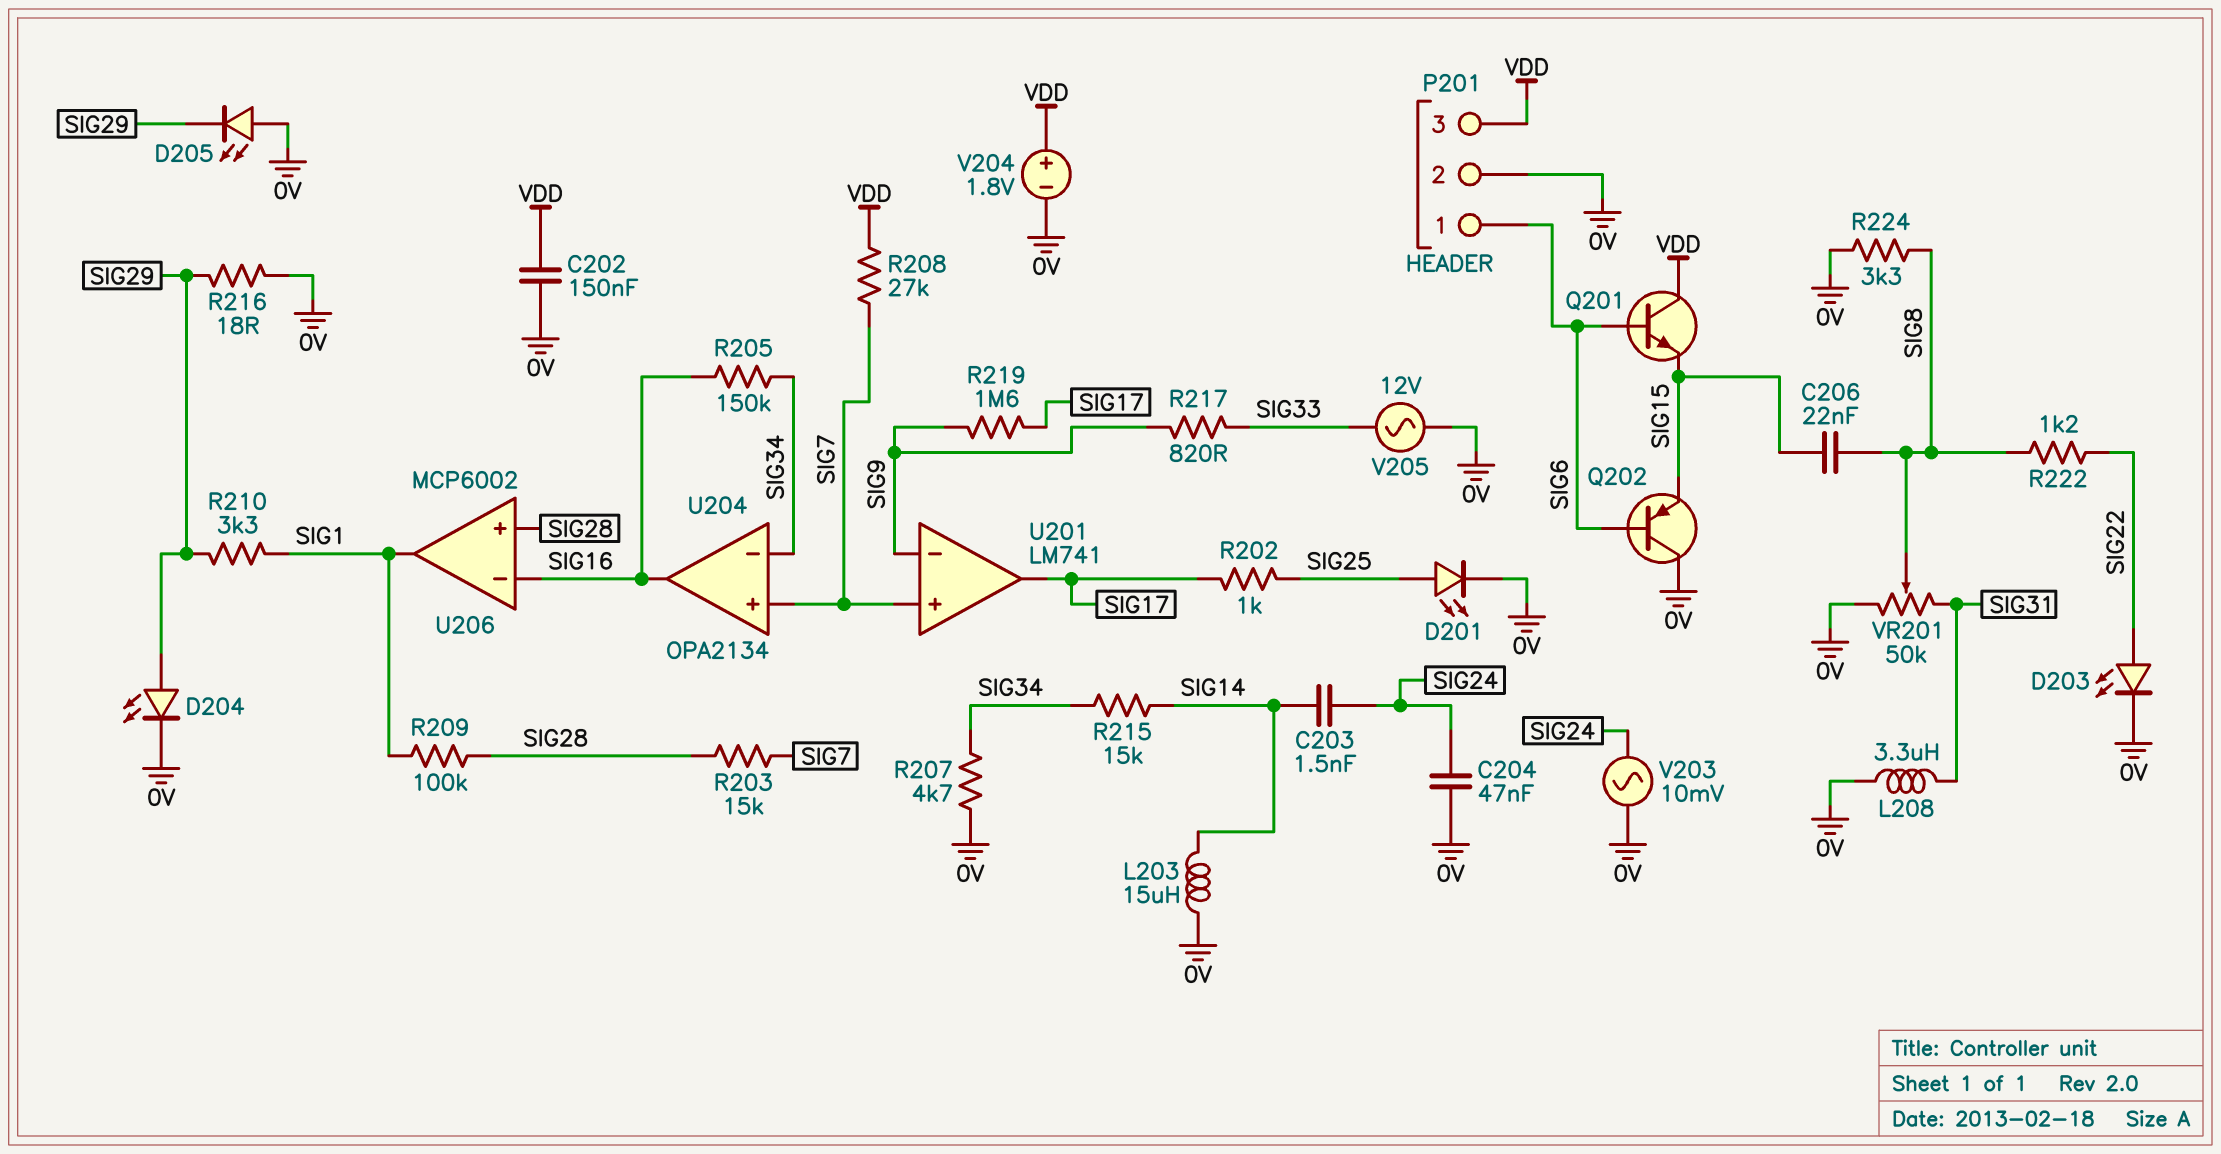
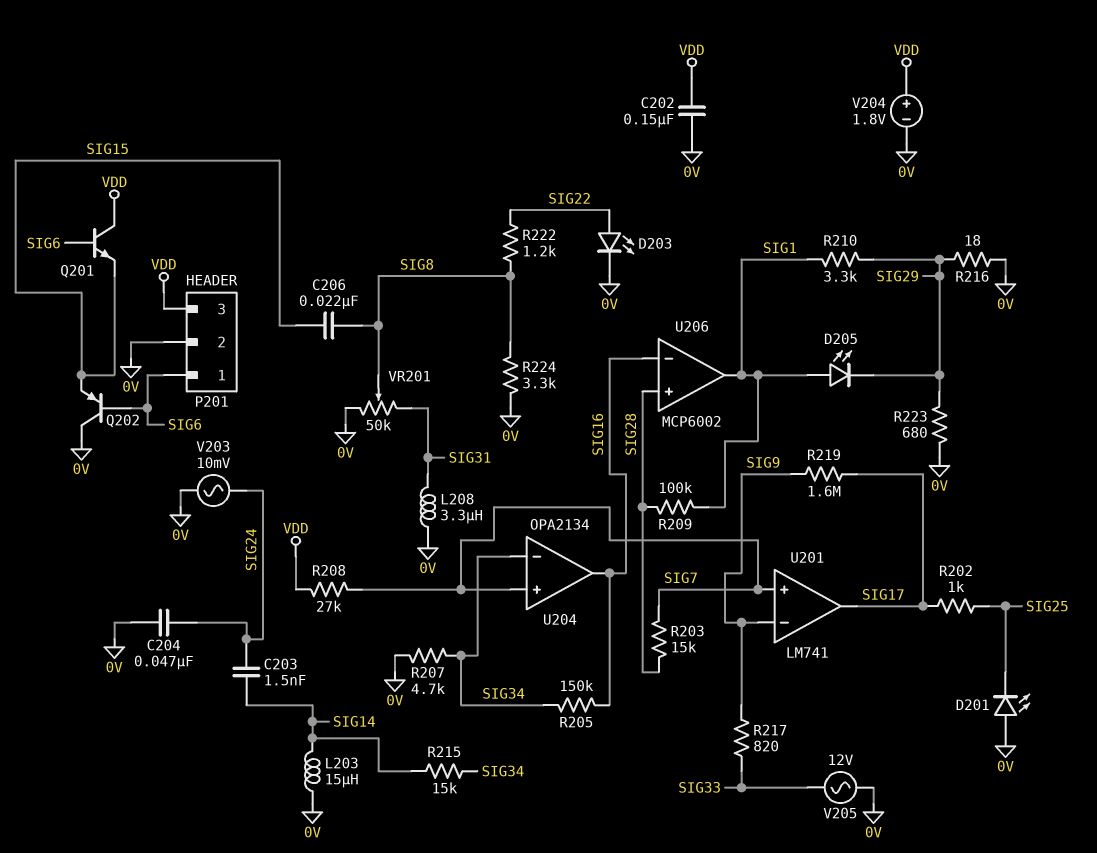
D201: LED (A SIG25, K 0V) -> LED (A 0V, K SIG25)
D204: LED (A SIG29, K 0V) -> none
D205: LED (A 0V, K SIG29) -> LED (A SIG1, K SIG29)
R223: none -> 680 (0V, SIG29)

